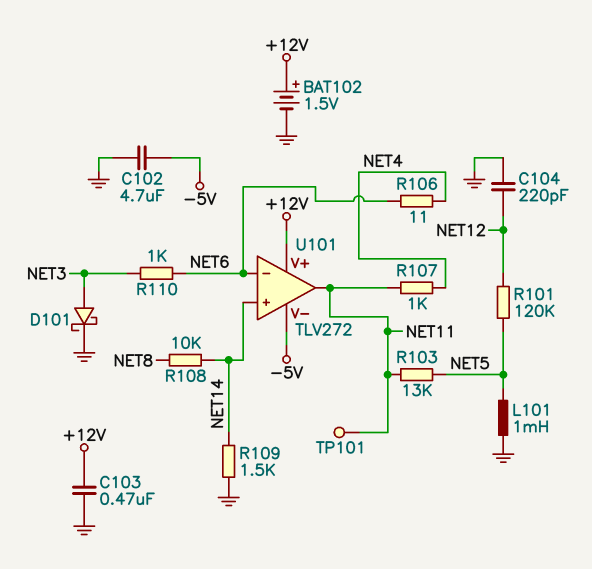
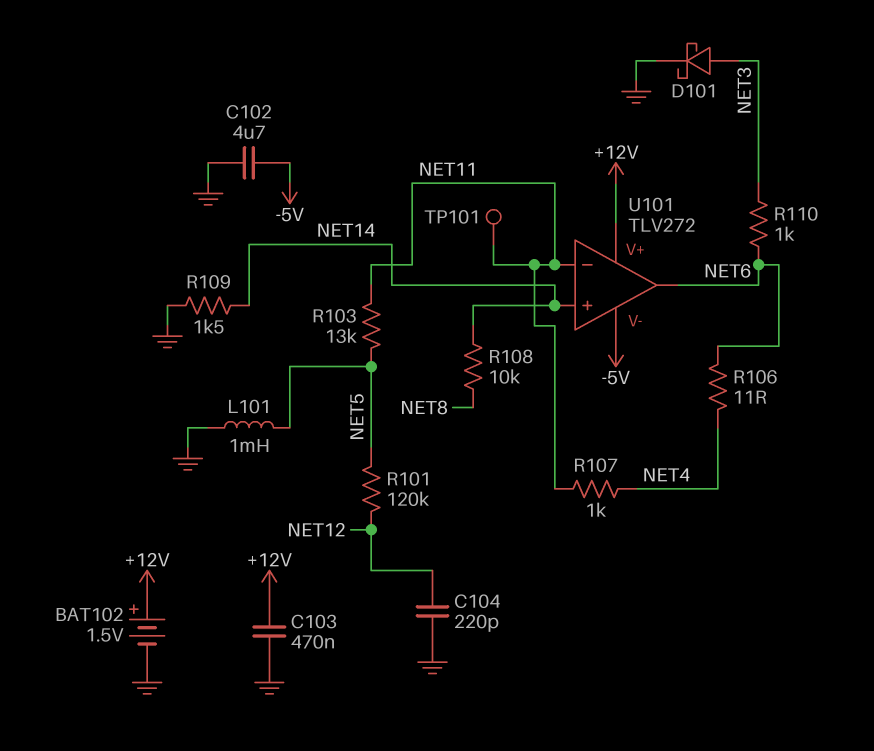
U101 pin in-: NET6 -> NET11
U101 pin out: NET11 -> NET6

